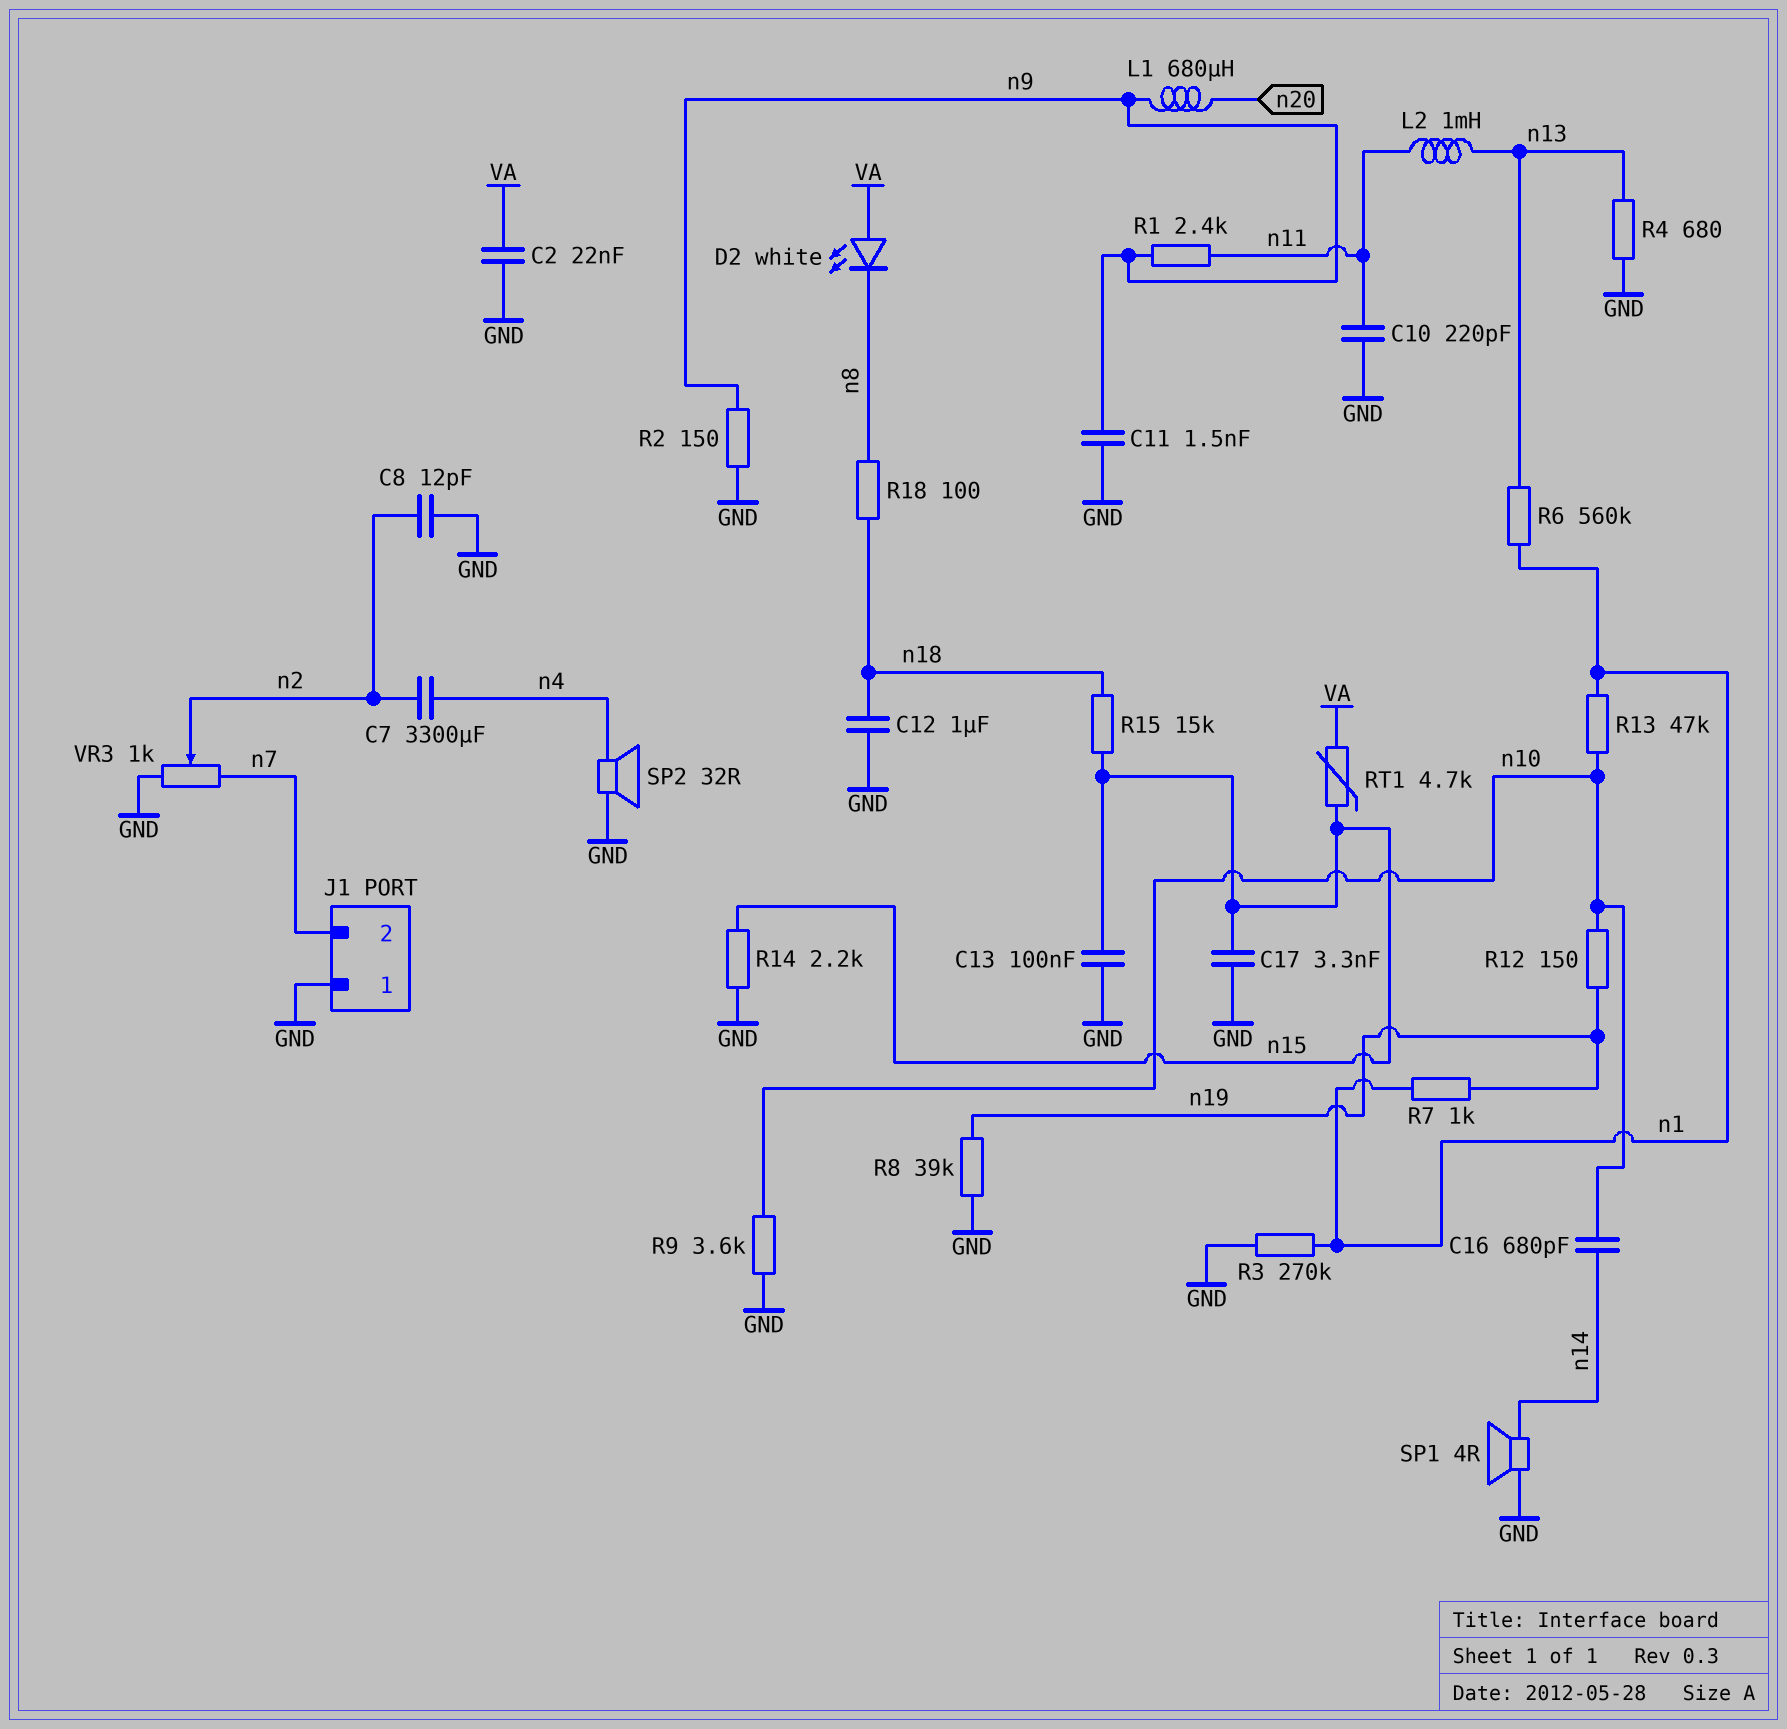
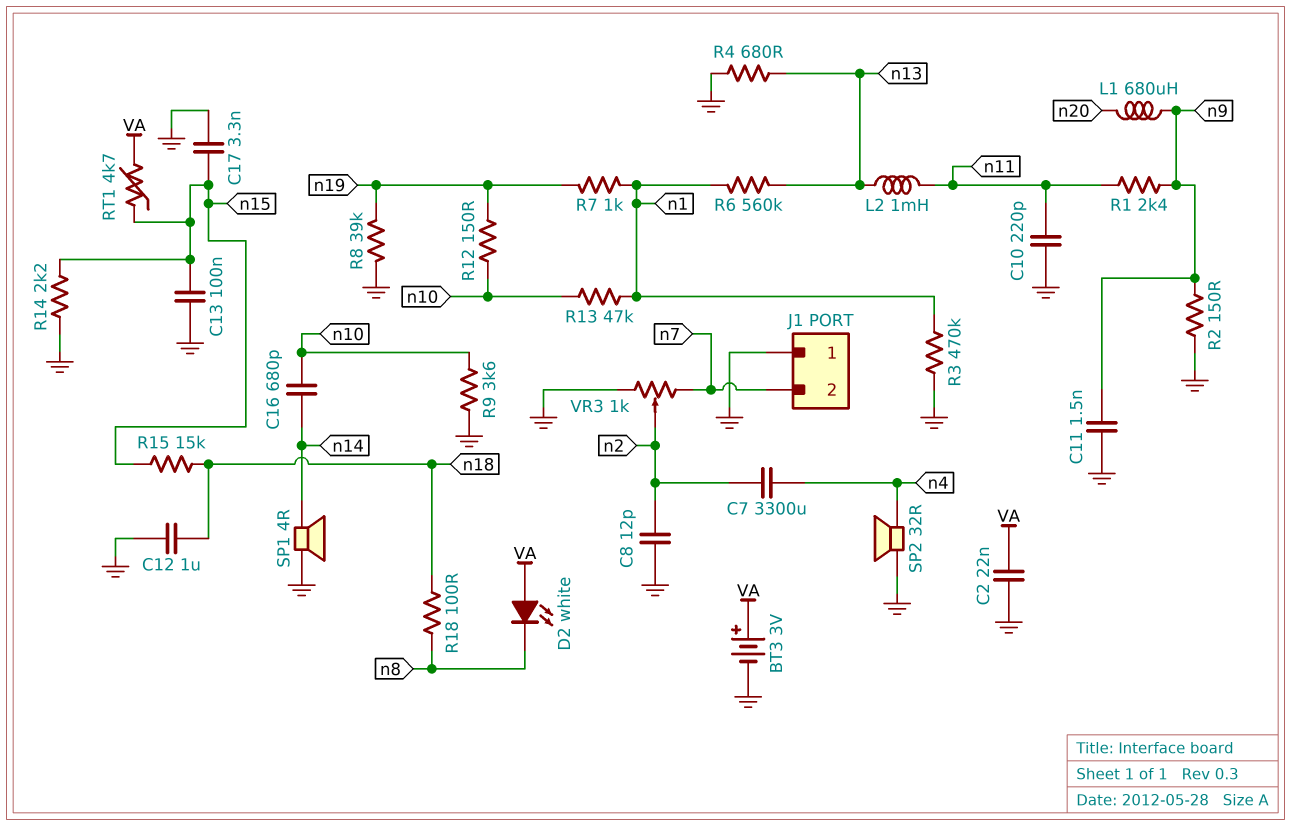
BT3: none -> 3V (plus VA, minus GND)
R3: 270k (GND, n1) -> 470k (GND, n1)

